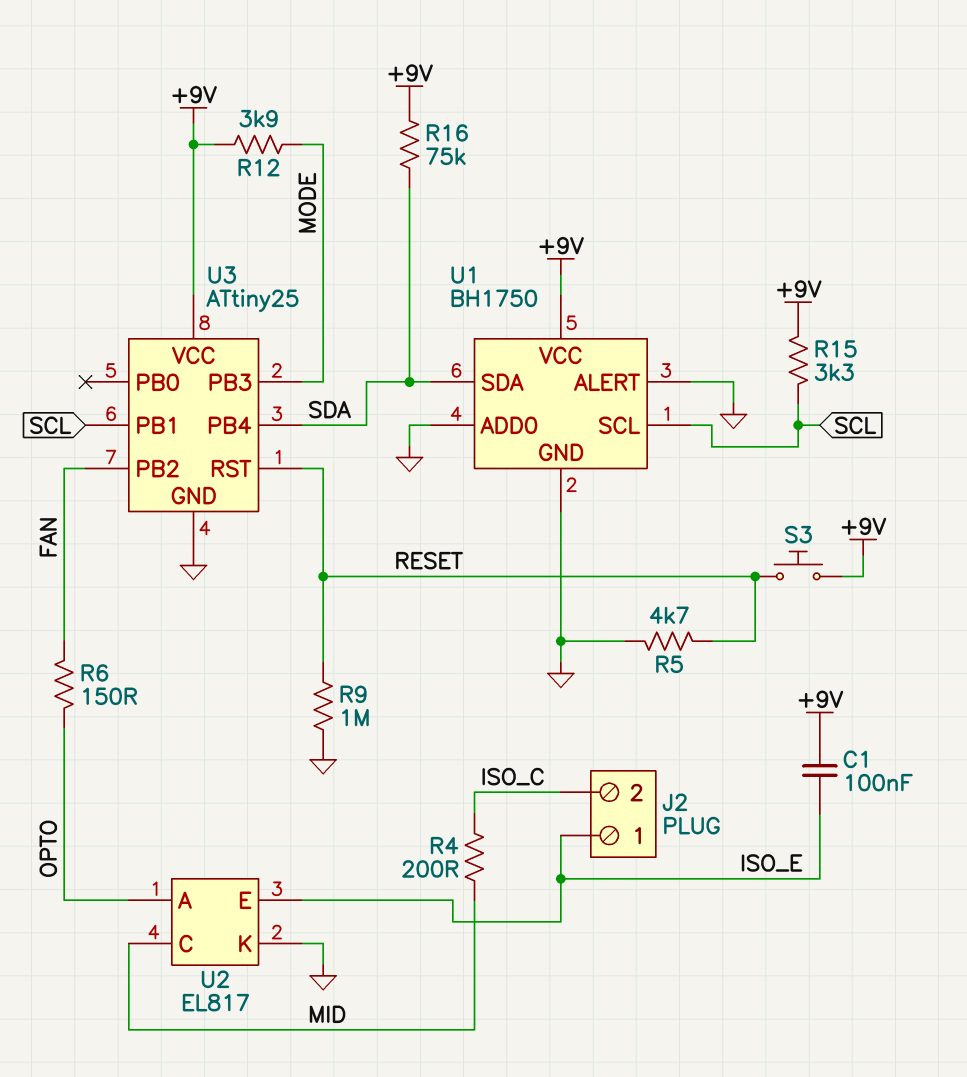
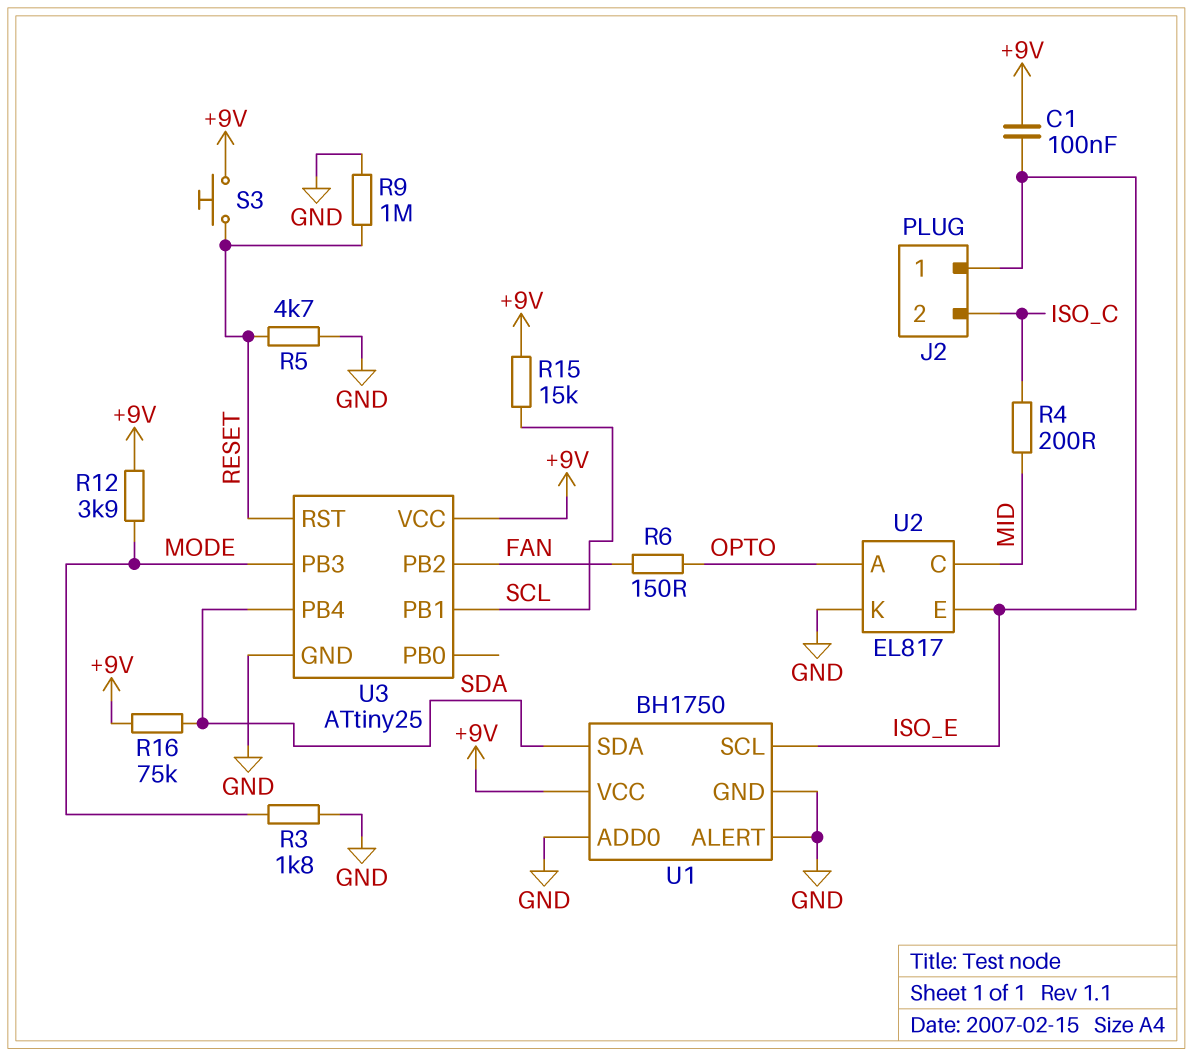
R3: none -> 1.8k (GND, MODE)
R15: 3.3k (+9V, SCL) -> 15k (+9V, SCL)
U1 pin SCL: SCL -> ISO_E

